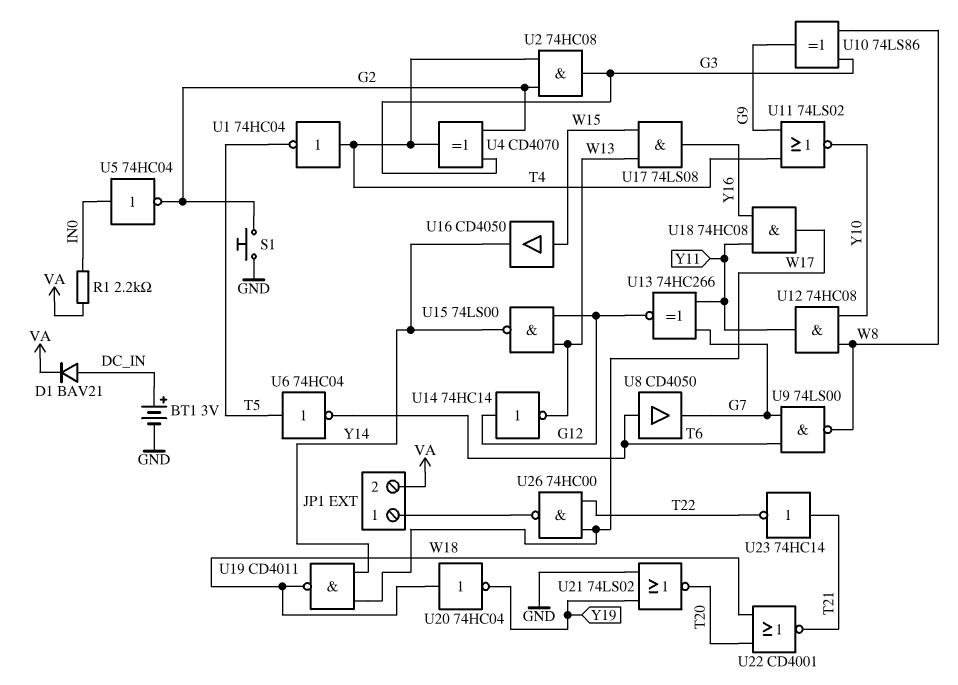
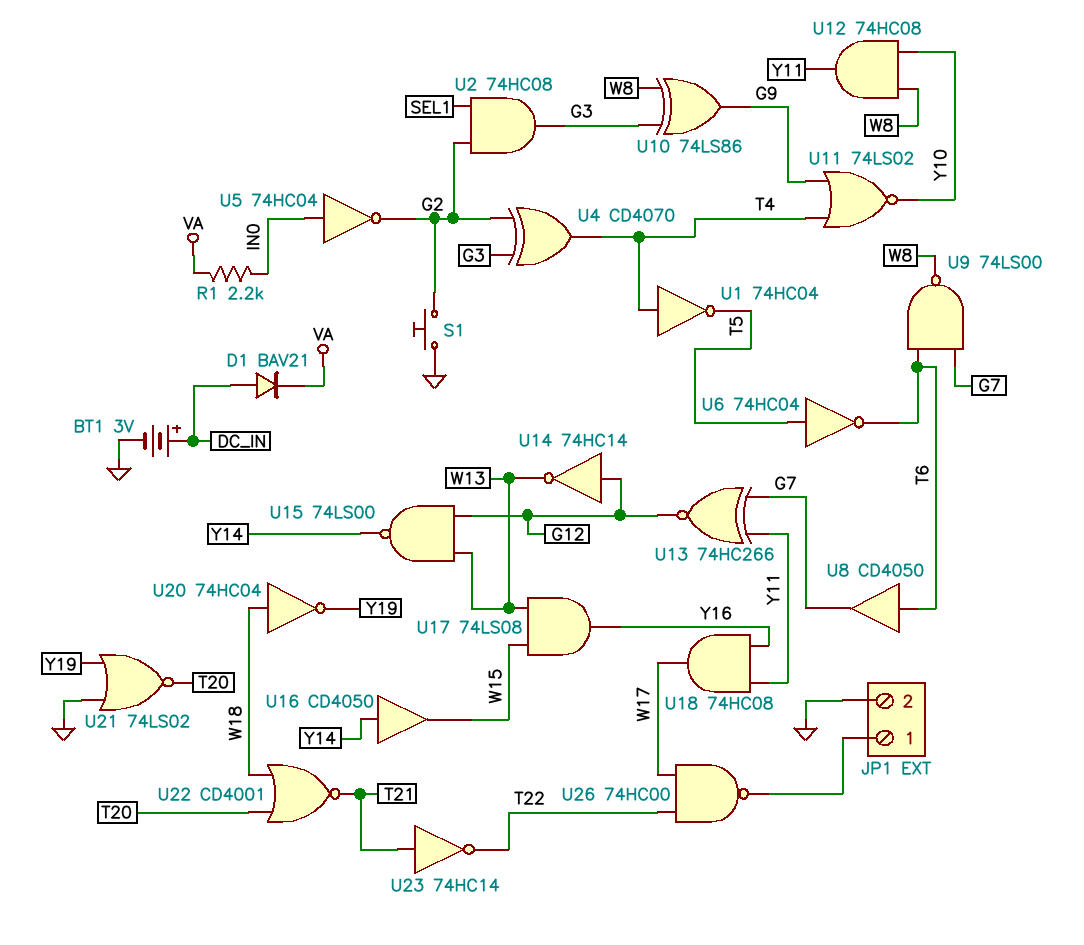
JP1 pin 2: VA -> GND
U2: AND 74HC08 (in G2, in T4, out G3) -> AND 74HC08 (in G2, in SEL1, out G3)
U16: buffer CD4050 (in W15, out Y14) -> buffer CD4050 (in Y14, out W15)
U19: NAND CD4011 (in W17, in Y14, out W18) -> none

